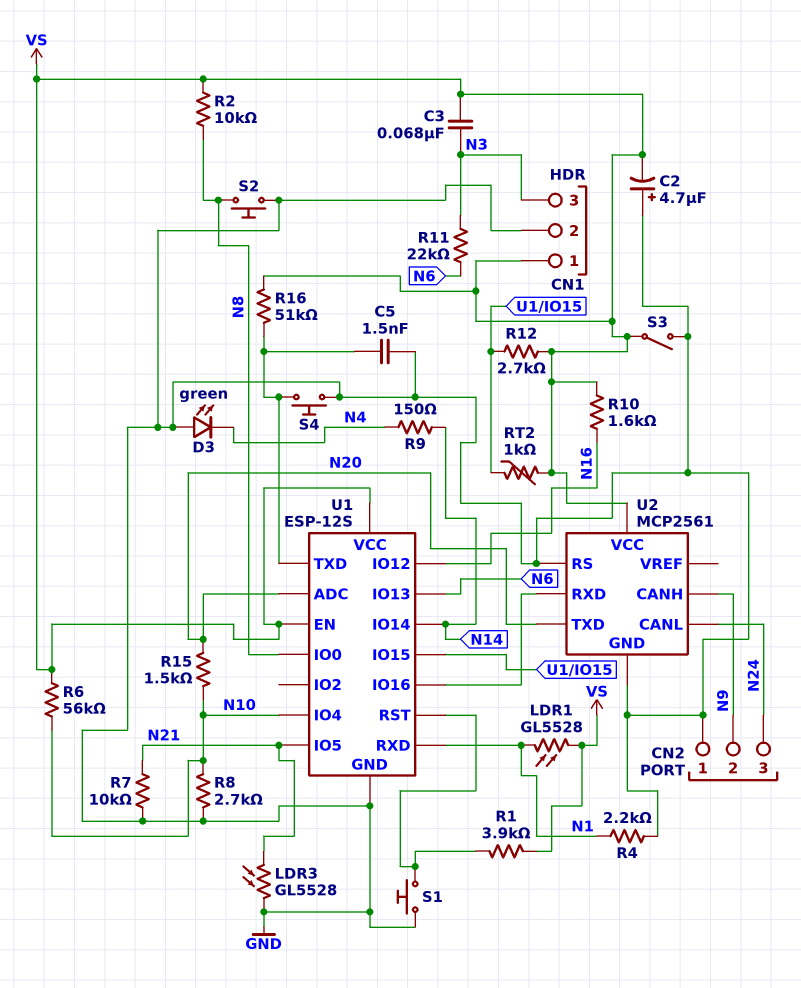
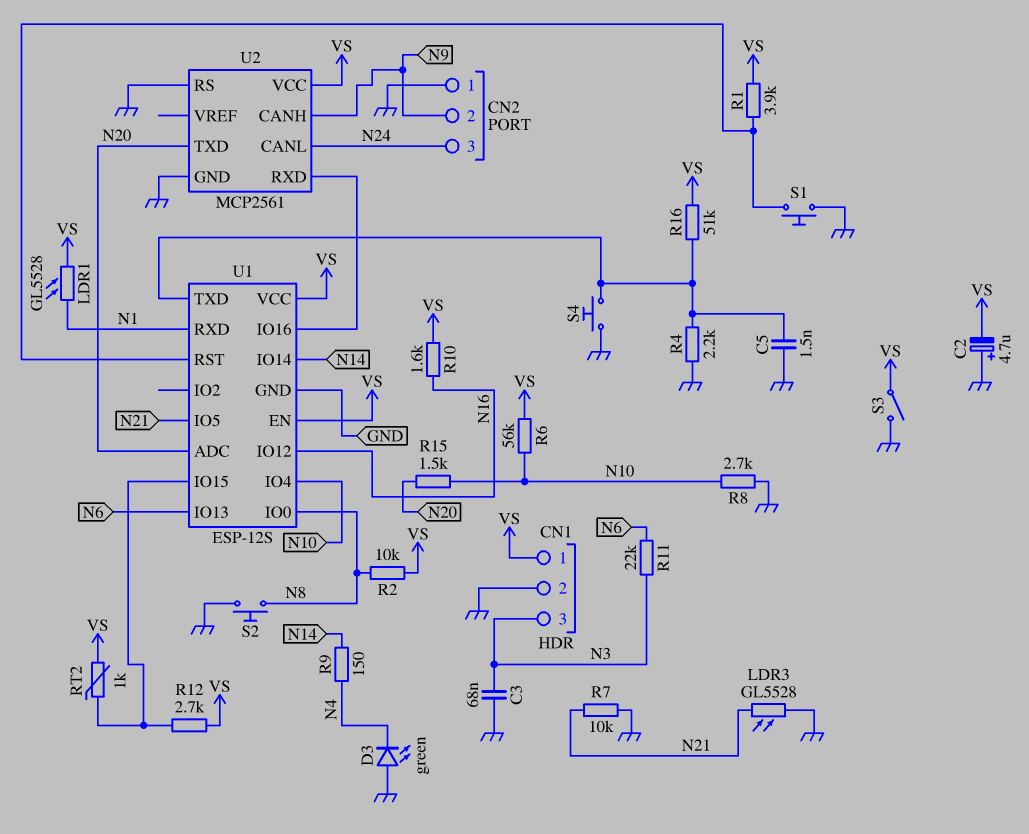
C3: 68nF (N3, VS) -> 68nF (GND, N3)
R4: 2.2k (GND, N1) -> 2.2k (GND, U1/TXD)

